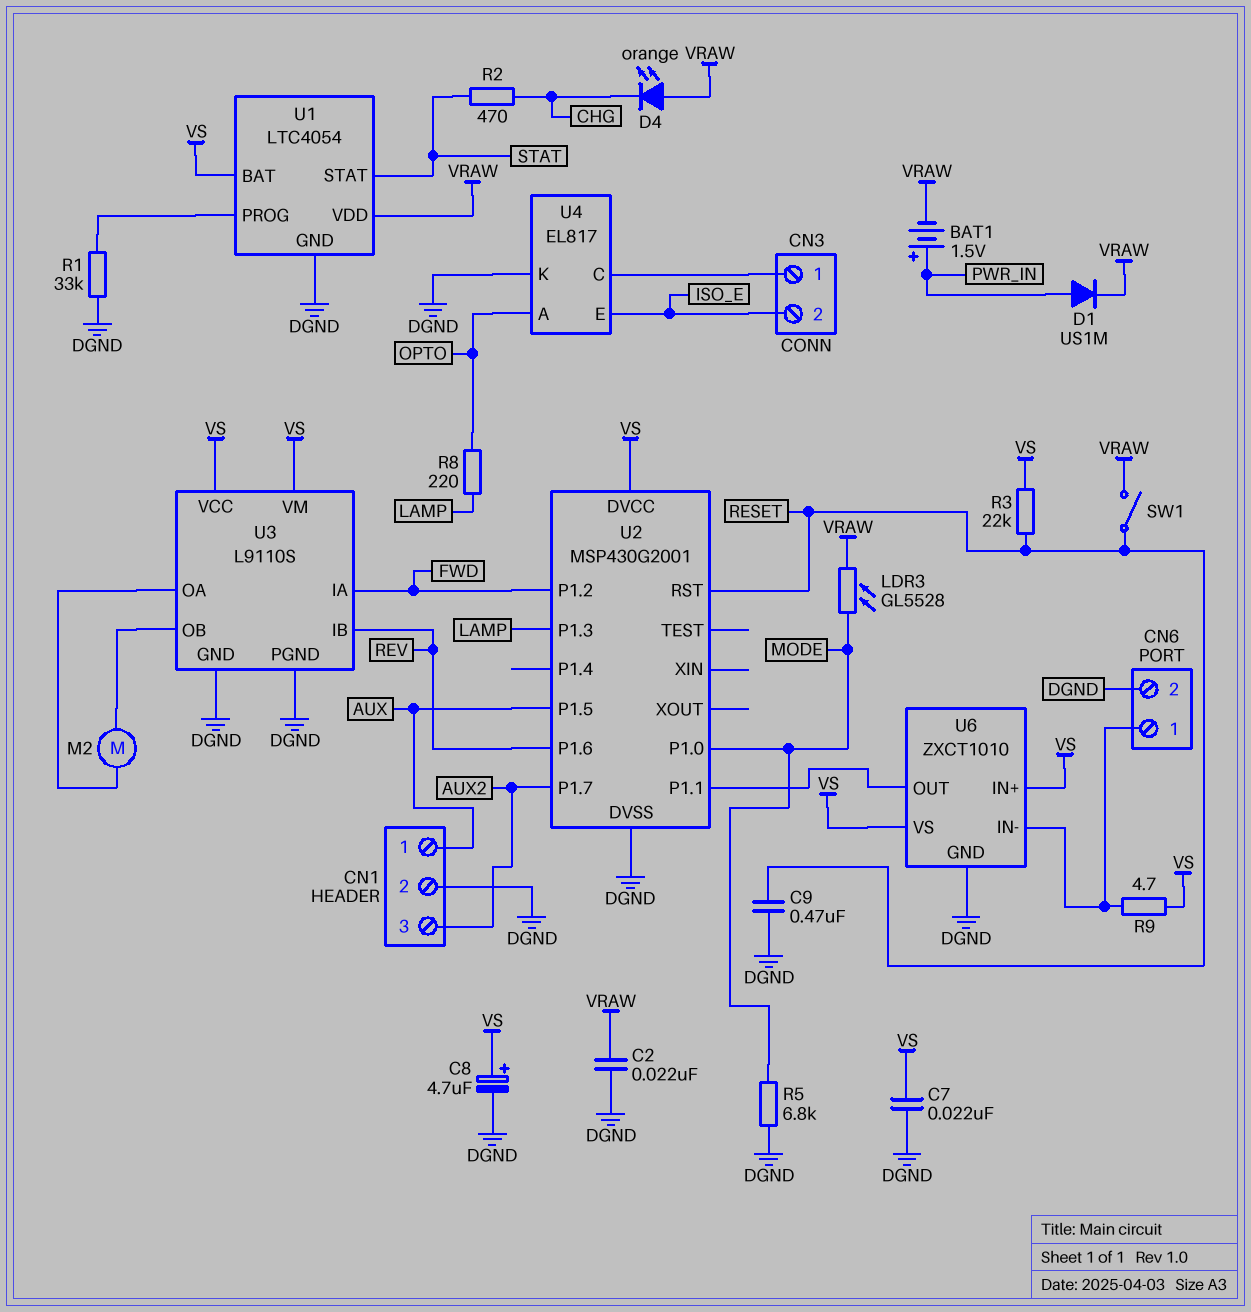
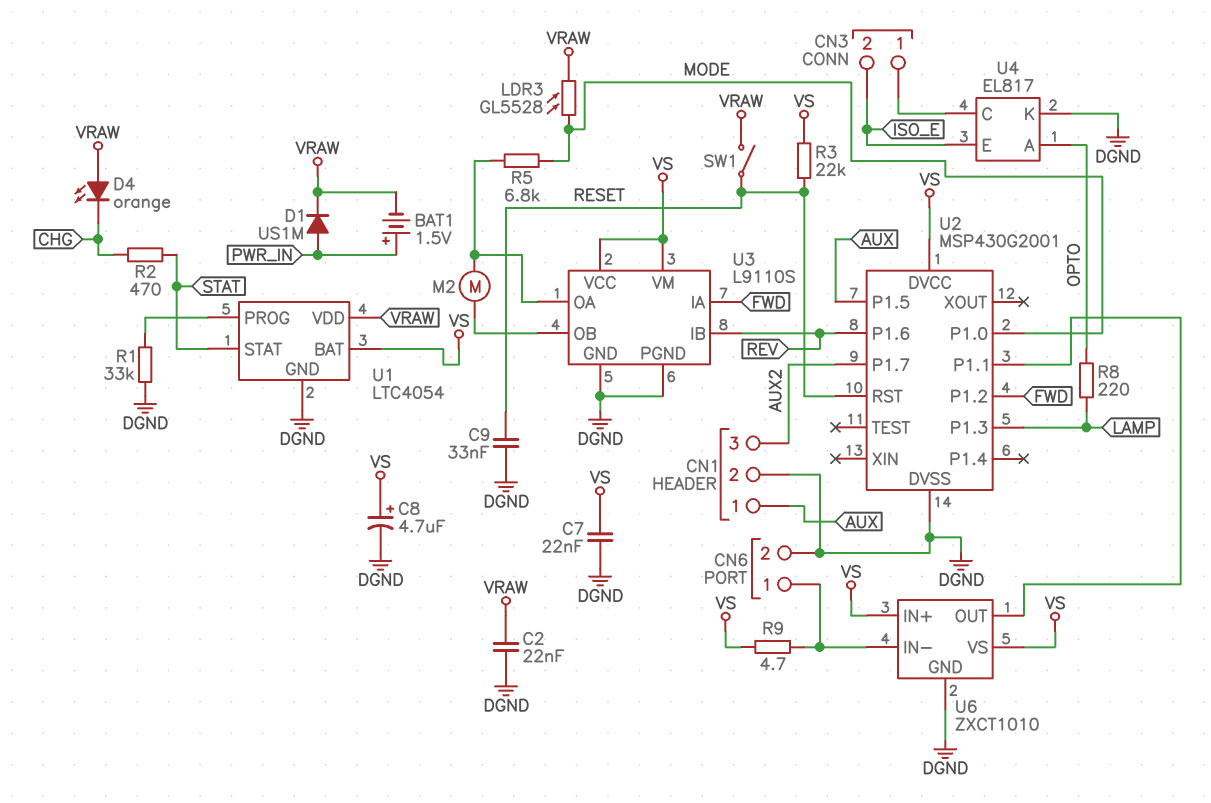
C9: 470nF (DGND, RESET) -> 33nF (DGND, RESET)
R5: 6.8k (DGND, MODE) -> 6.8k (MODE, U3/OA)

